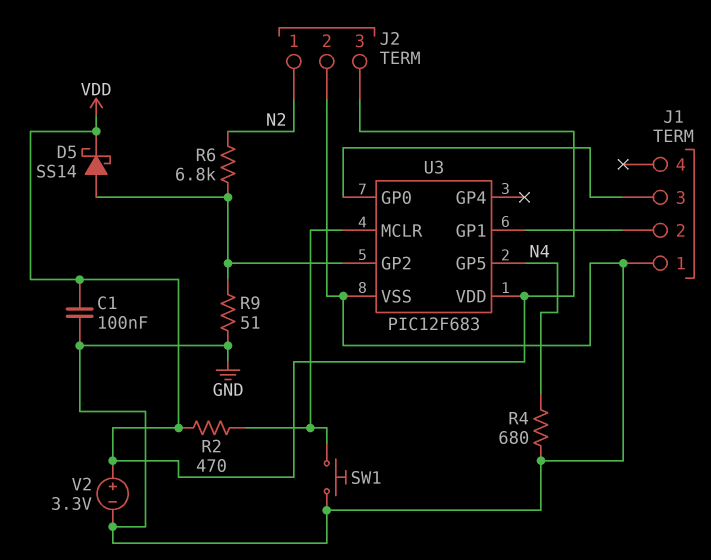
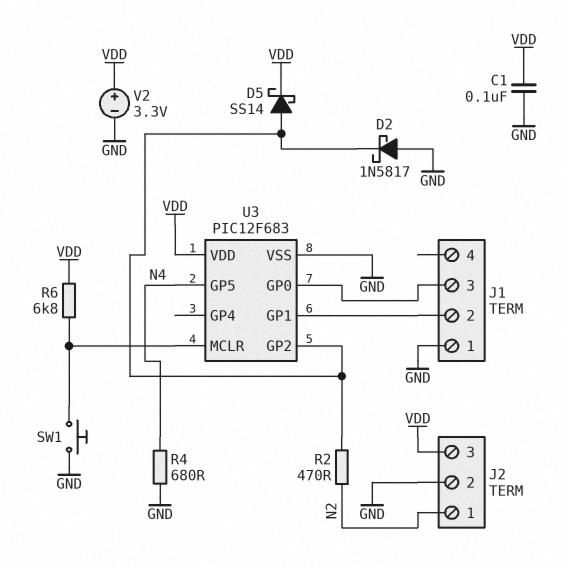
D2: none -> schottky 1N5817 (A GND, K U3/GP2)
R2: 470 (U3/MCLR, VDD) -> 470 (N2, U3/GP2)
R6: 6.8k (N2, U3/GP2) -> 6.8k (U3/MCLR, VDD)
R9: 51 (GND, U3/GP2) -> none

